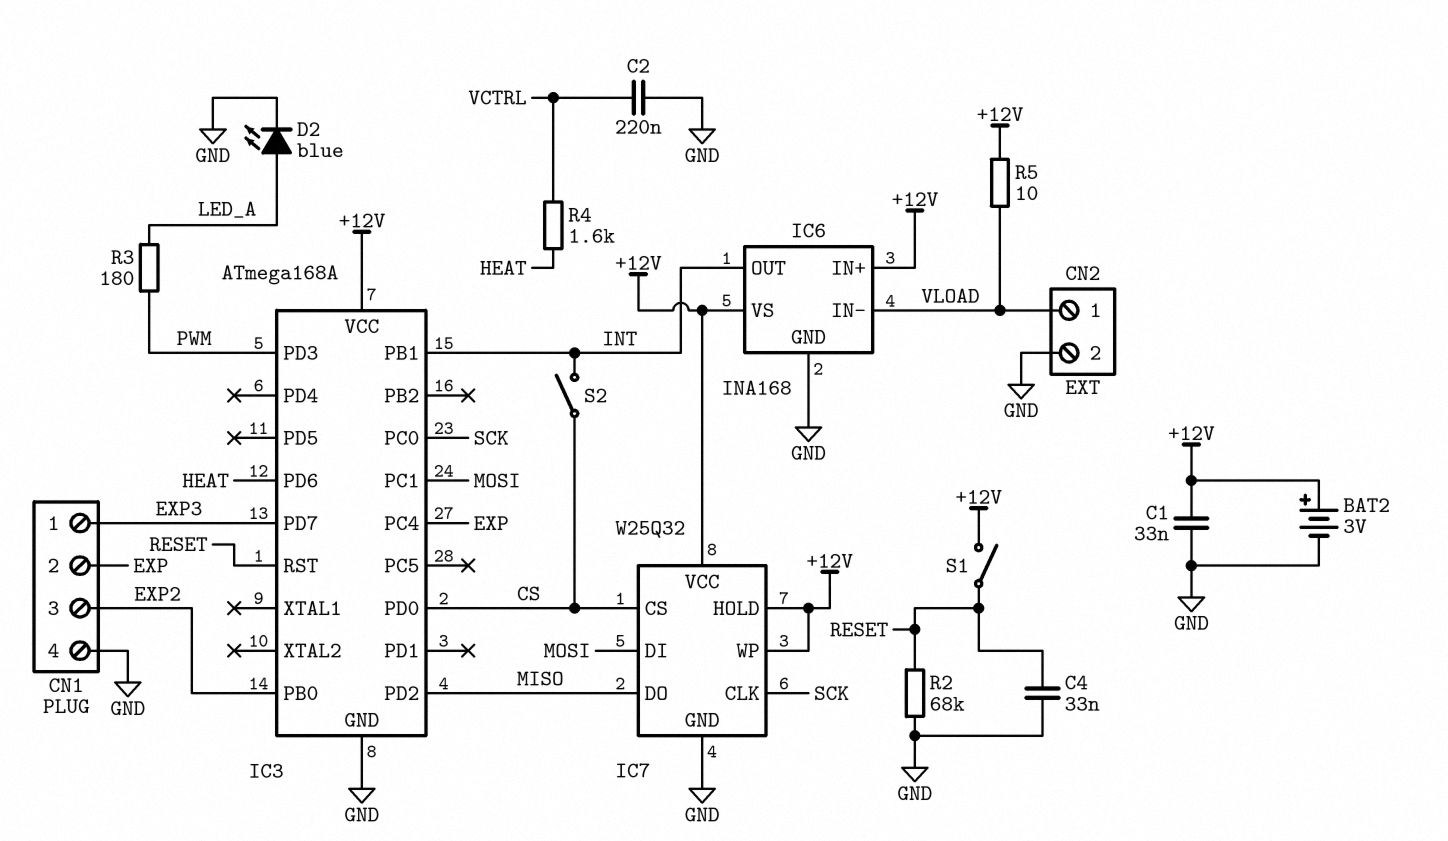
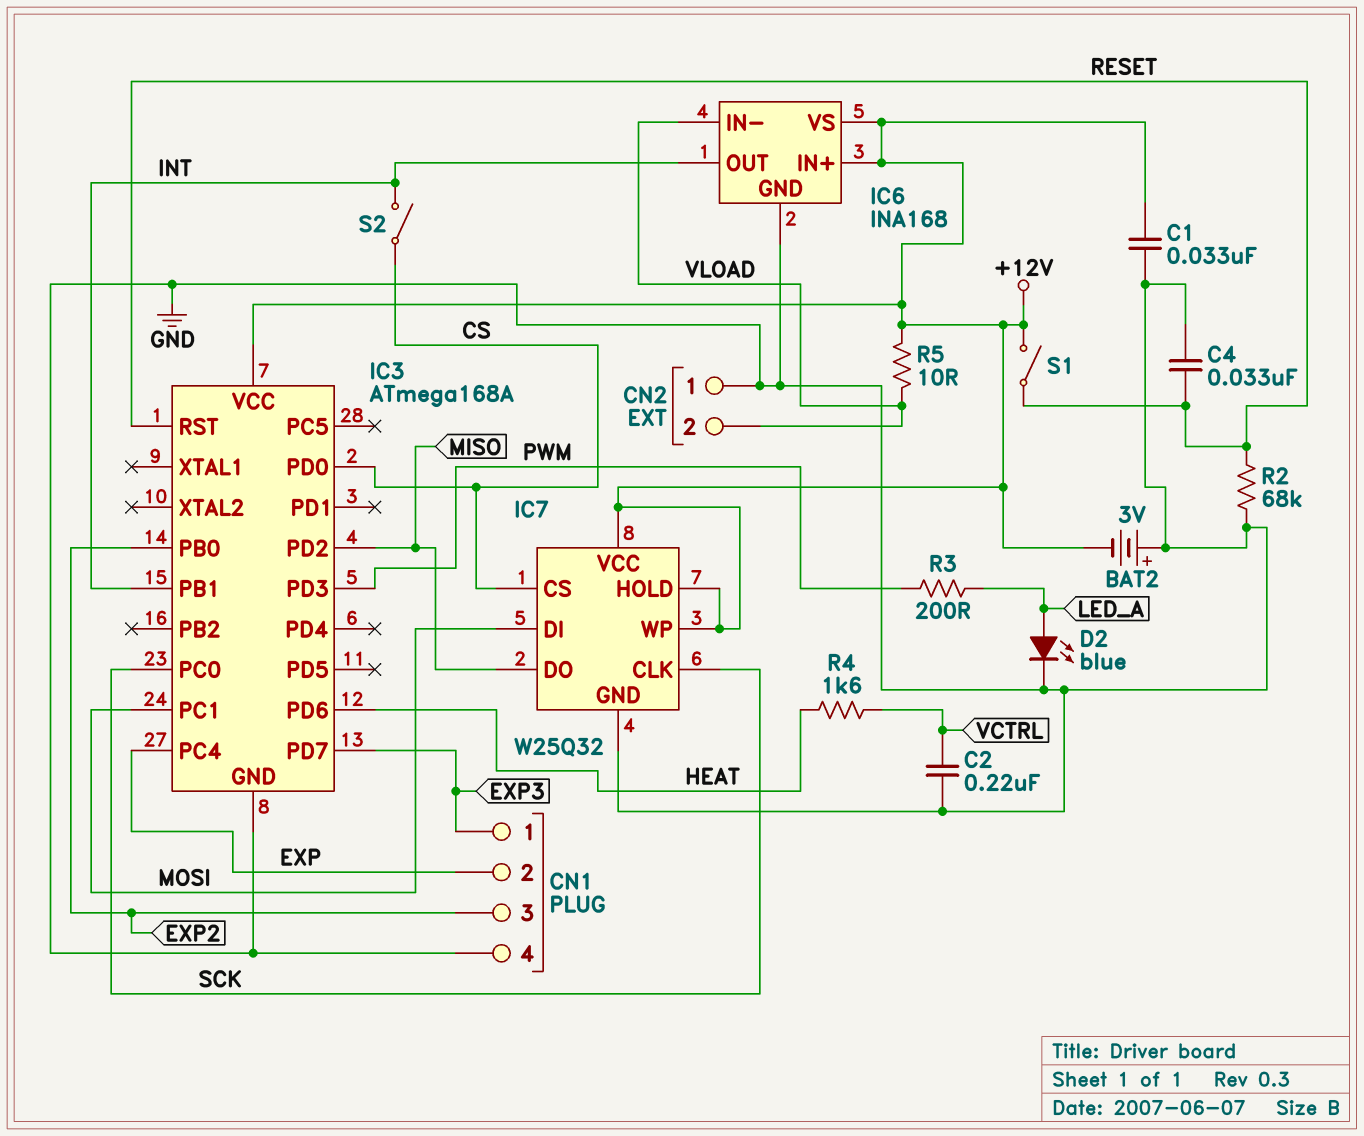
BAT2: 3V (plus +12V, minus GND) -> 3V (plus GND, minus +12V)
CN2 pin 1: VLOAD -> GND
CN2 pin 2: GND -> VLOAD
R3: 180 (LED_A, PWM) -> 200 (LED_A, PWM)

